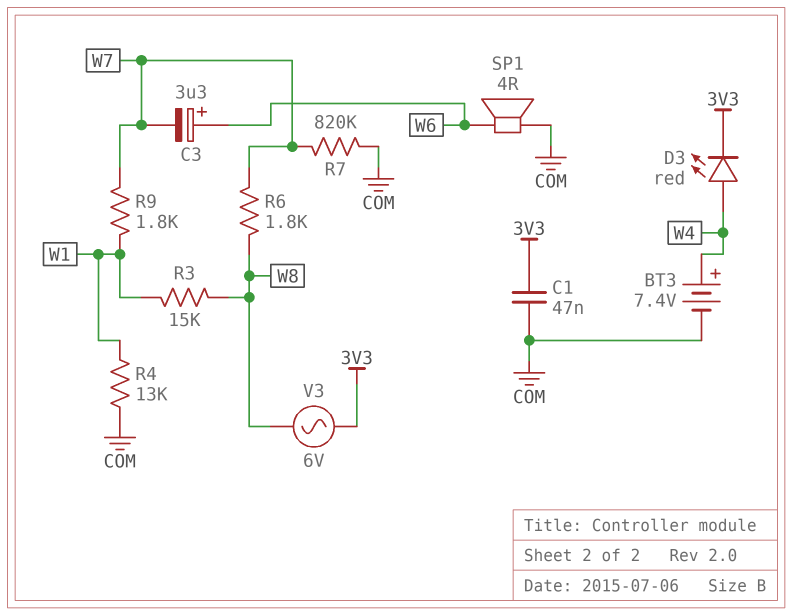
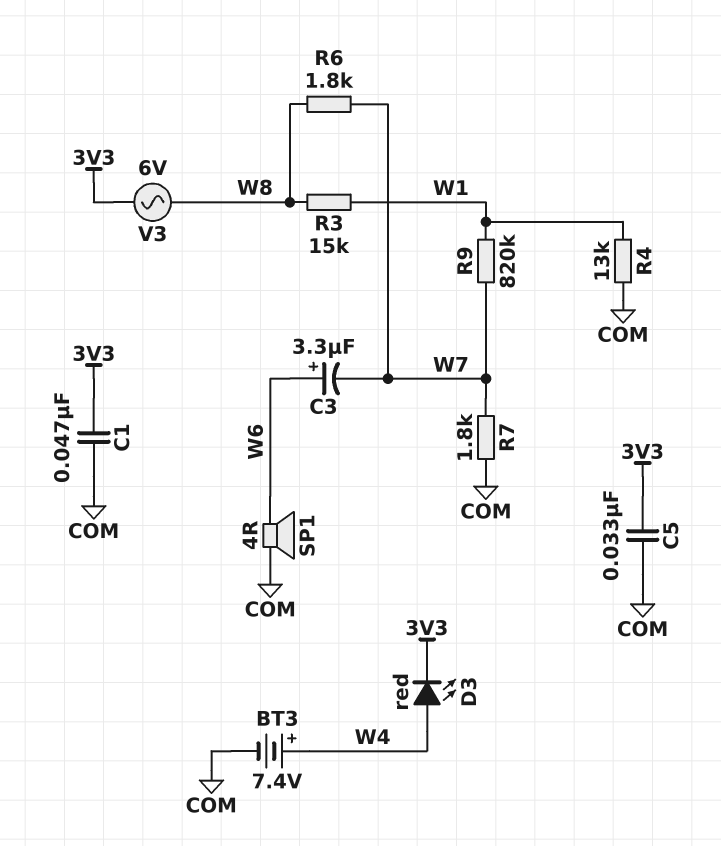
C5: none -> 33nF (3V3, COM)
R7: 820k (COM, W7) -> 1.8k (COM, W7)
R9: 1.8k (W1, W7) -> 820k (W1, W7)

